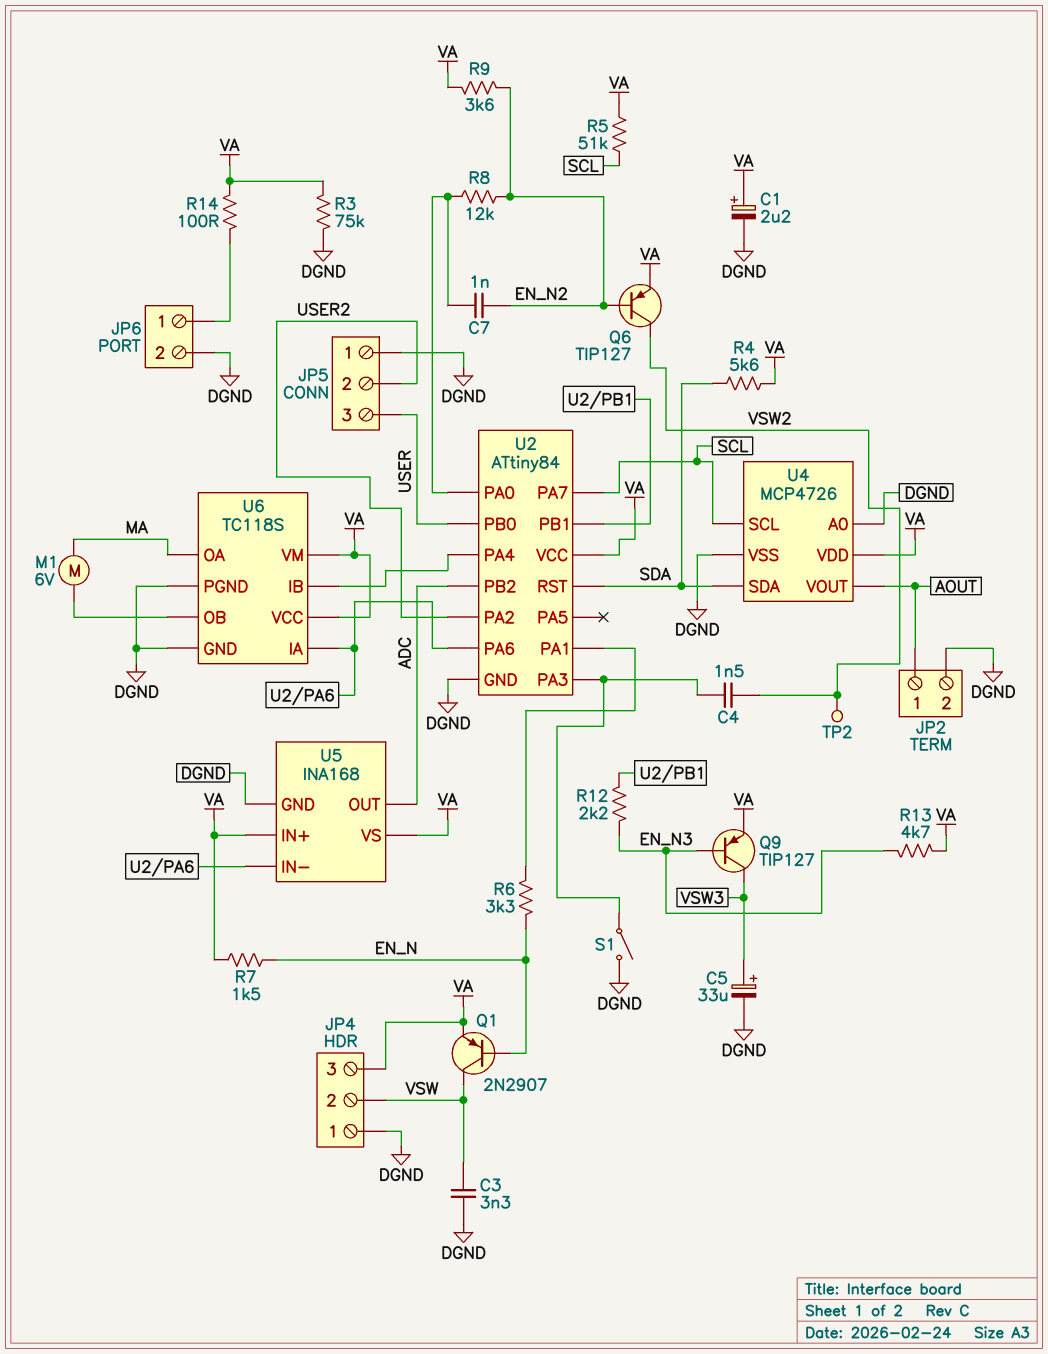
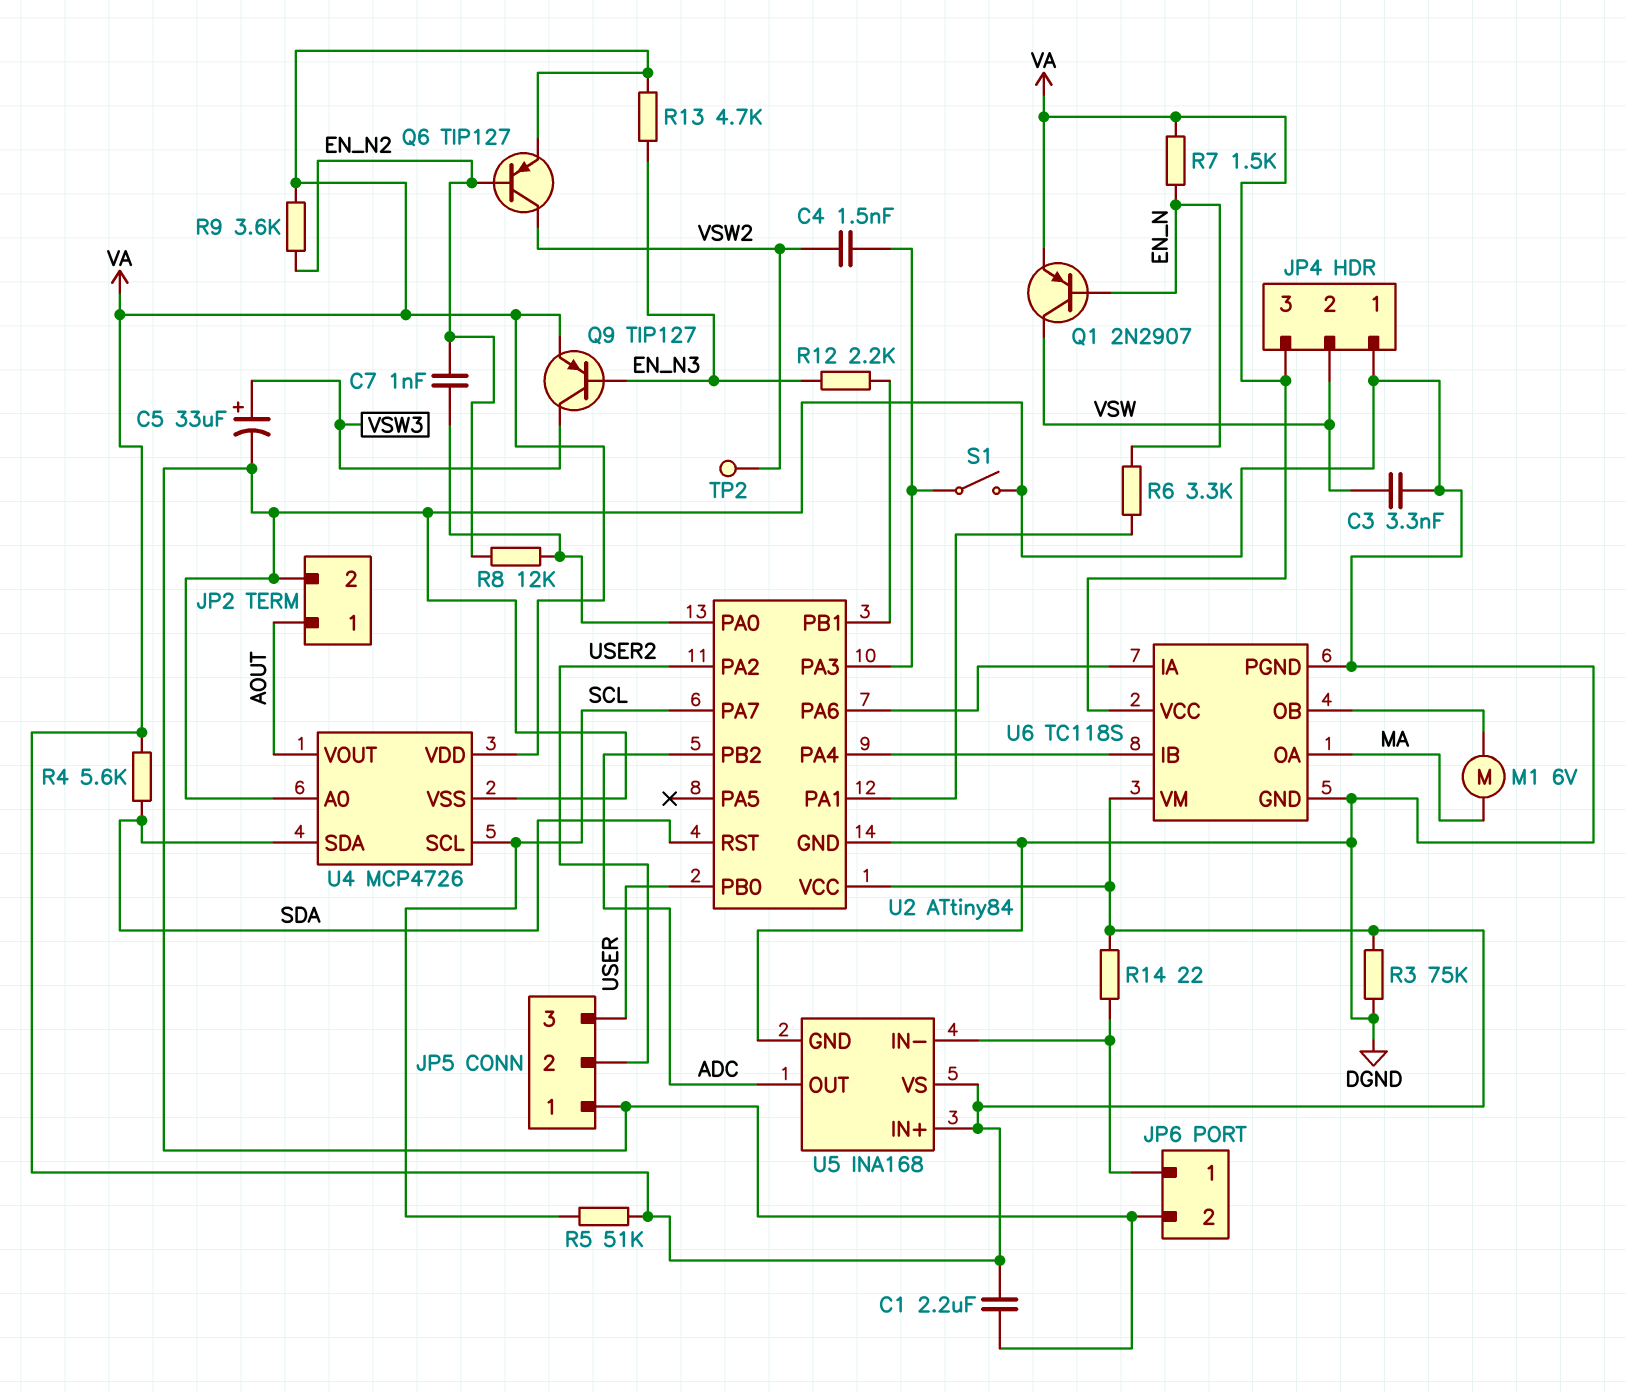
C1: 2.2uF (plus VA, minus DGND) -> 2.2uF (DGND, VA)
R14: 100 (JP6/1, VA) -> 22 (JP6/1, VA)
U5 pin IN-: U2/PA6 -> JP6/1

